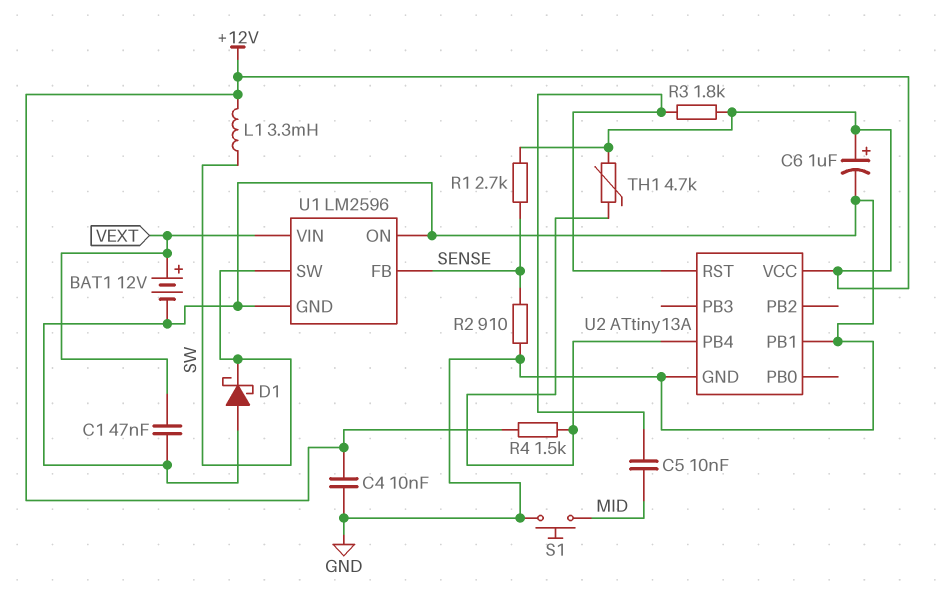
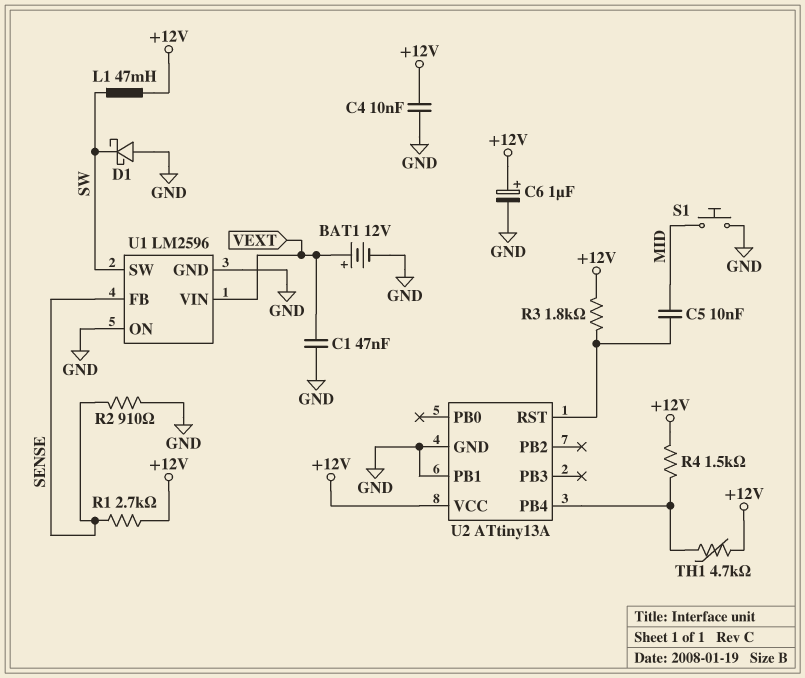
L1: 3.3mH (+12V, SW) -> 47mH (+12V, SW)

